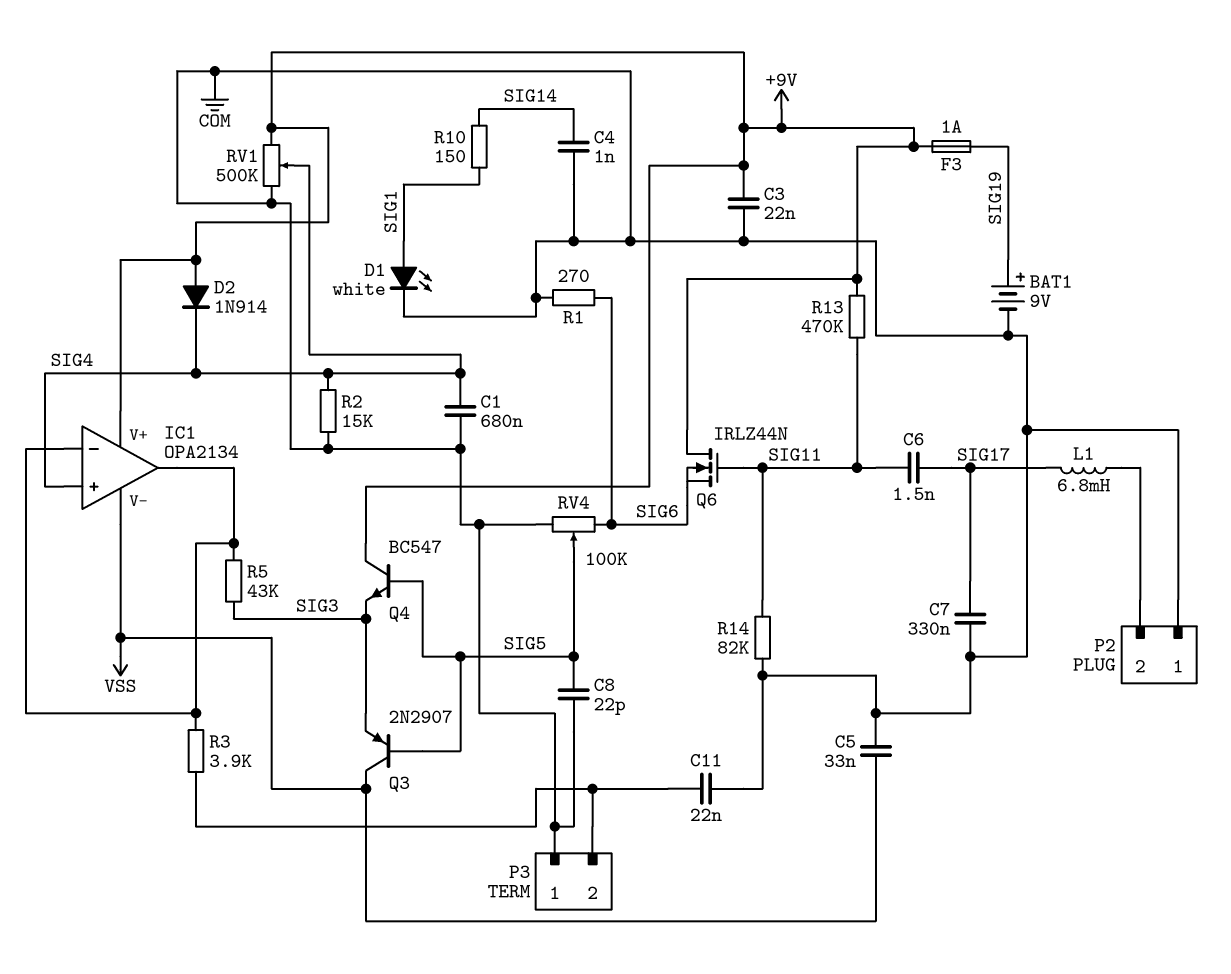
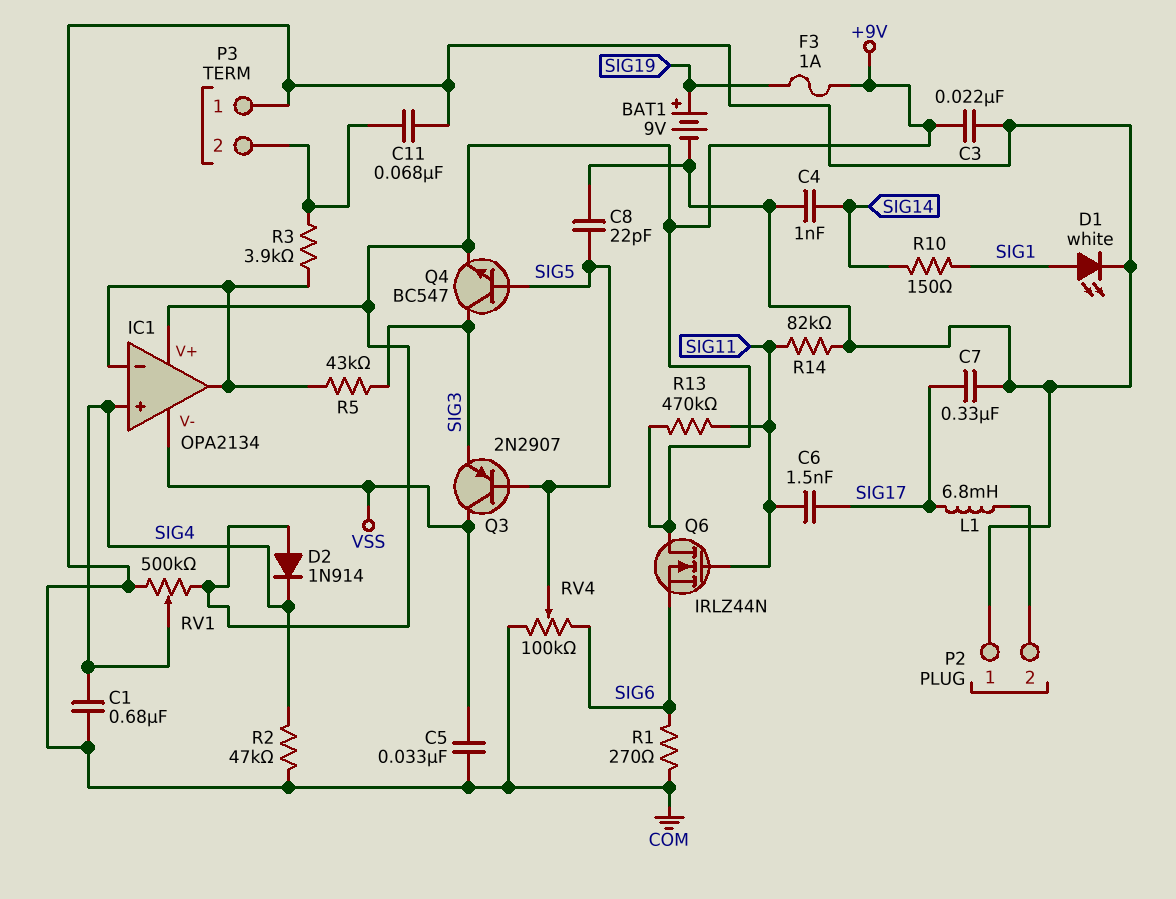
C11: 22nF (COM, P3/2) -> 68nF (COM, P3/2)
Q4: NPN BC547 (B SIG5, C +9V, E SIG3) -> NPN BC547 (B SIG5, C SIG3, E +9V)
R2: 15k (COM, SIG4) -> 47k (COM, SIG4)

